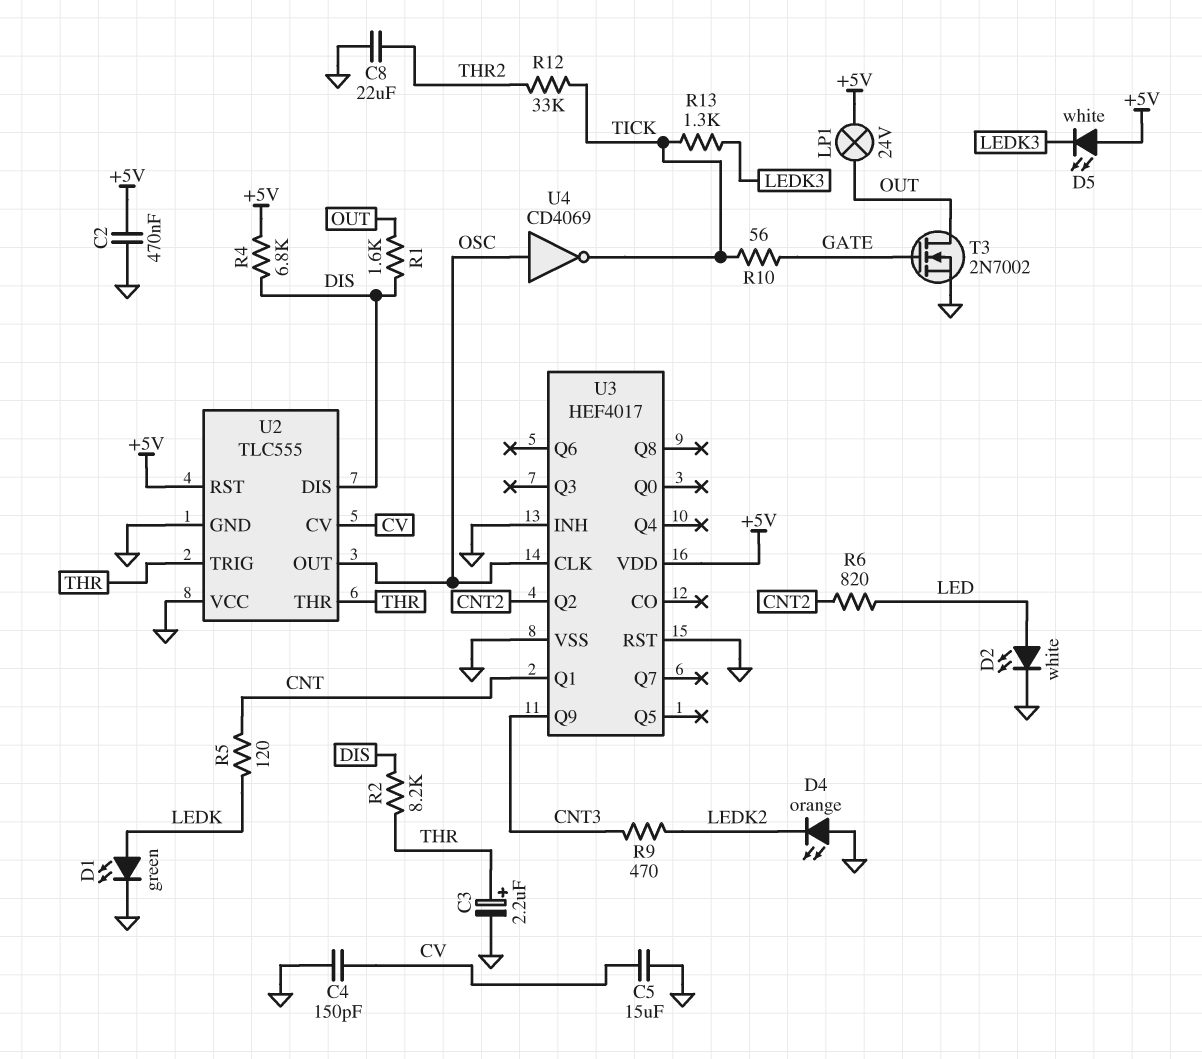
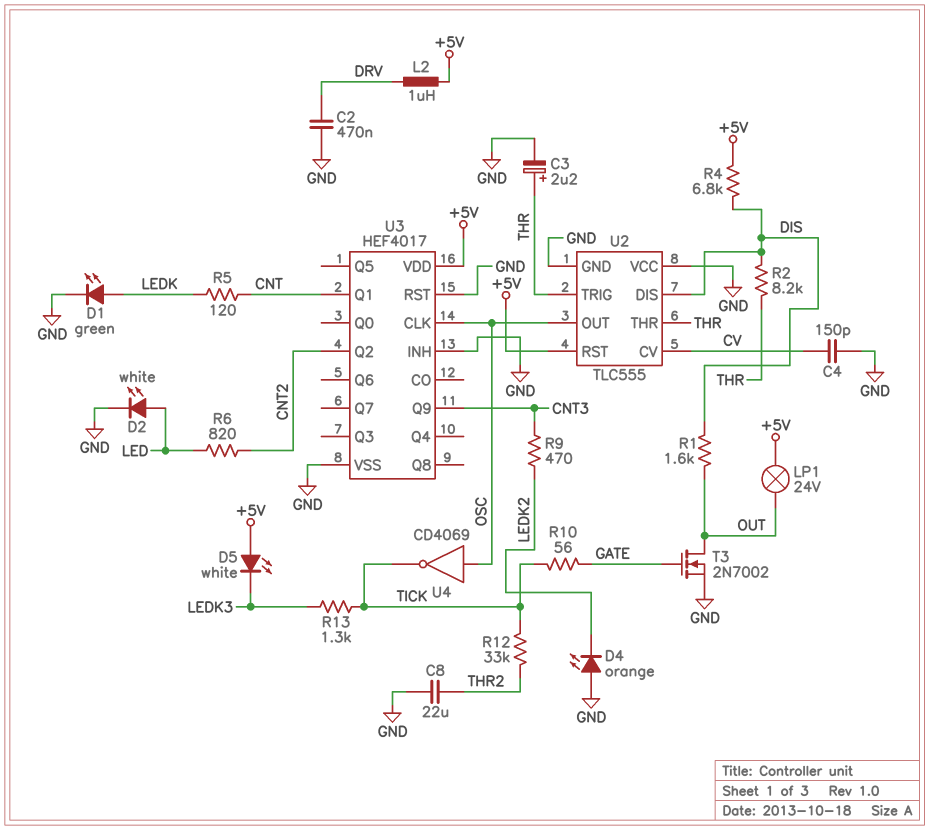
C2: 470nF (+5V, GND) -> 470nF (DRV, GND)
C5: 15uF (CV, GND) -> none
L2: none -> 1uH (+5V, DRV)

